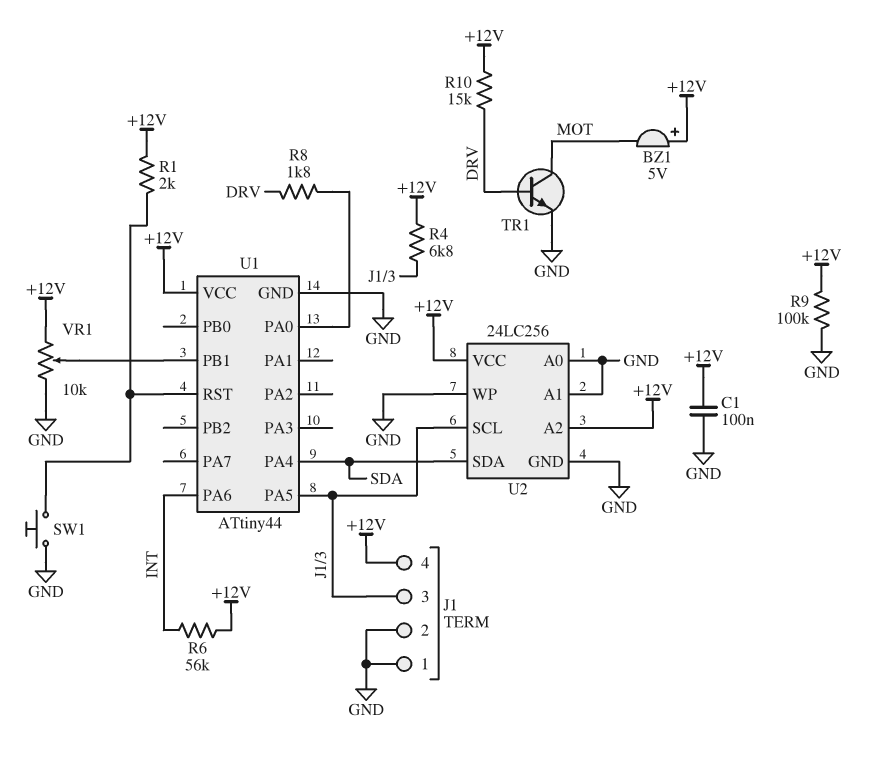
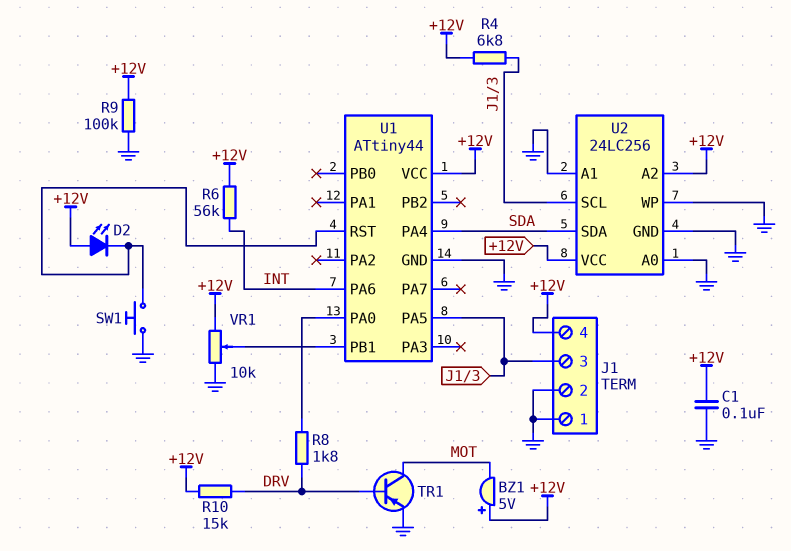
D2: none -> LED (A +12V, K U1/RST)
R1: 2k (+12V, U1/RST) -> none
TR1: NPN (B DRV, C MOT, E GND) -> PNP (B DRV, C MOT, E GND)

